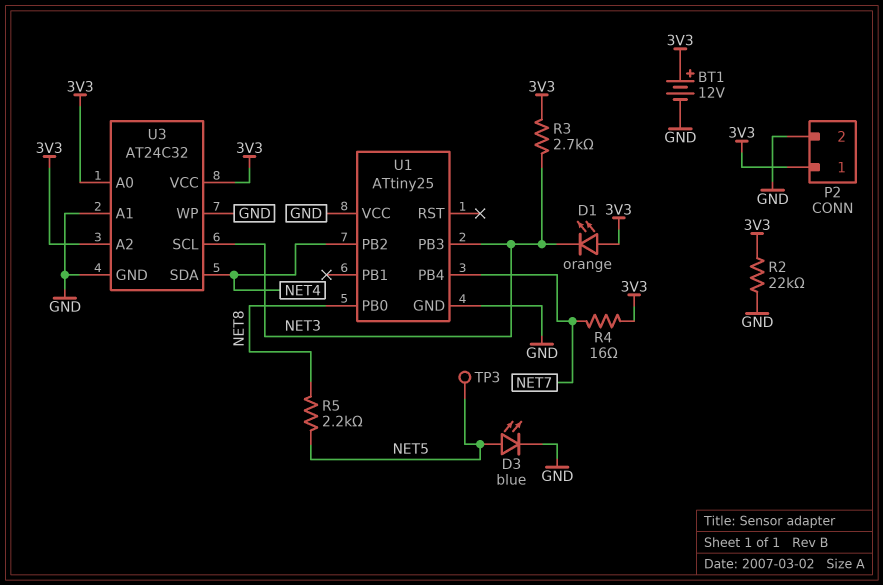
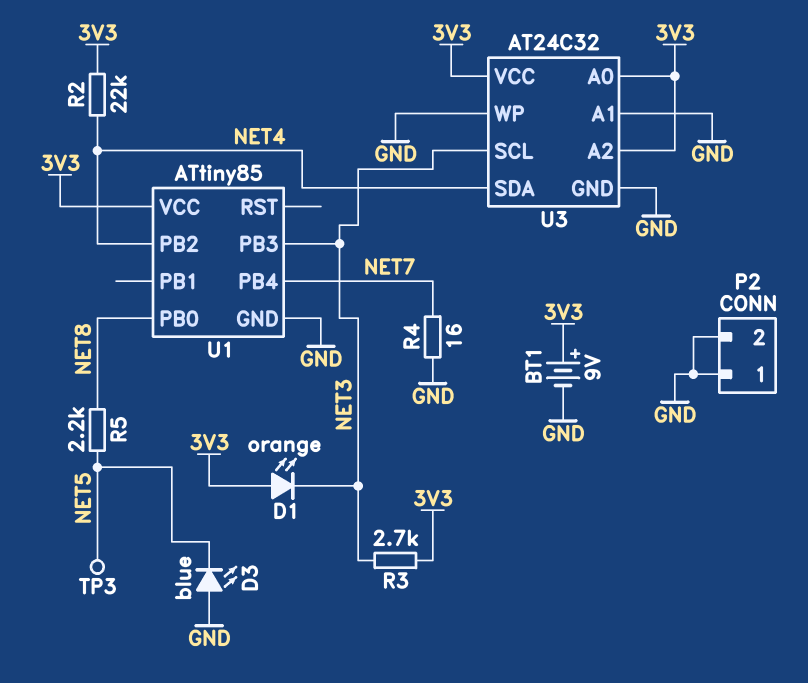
BT1: 12V (plus 3V3, minus GND) -> 9V (plus 3V3, minus GND)
D3: LED blue (A NET5, K GND) -> LED blue (A GND, K NET5)
P2 pin 1: 3V3 -> GND
R2: 22k (3V3, GND) -> 22k (3V3, NET4)
R4: 16 (3V3, NET7) -> 16 (GND, NET7)
U1: ATtiny25 -> ATtiny85
U1 pin VCC: GND -> 3V3

